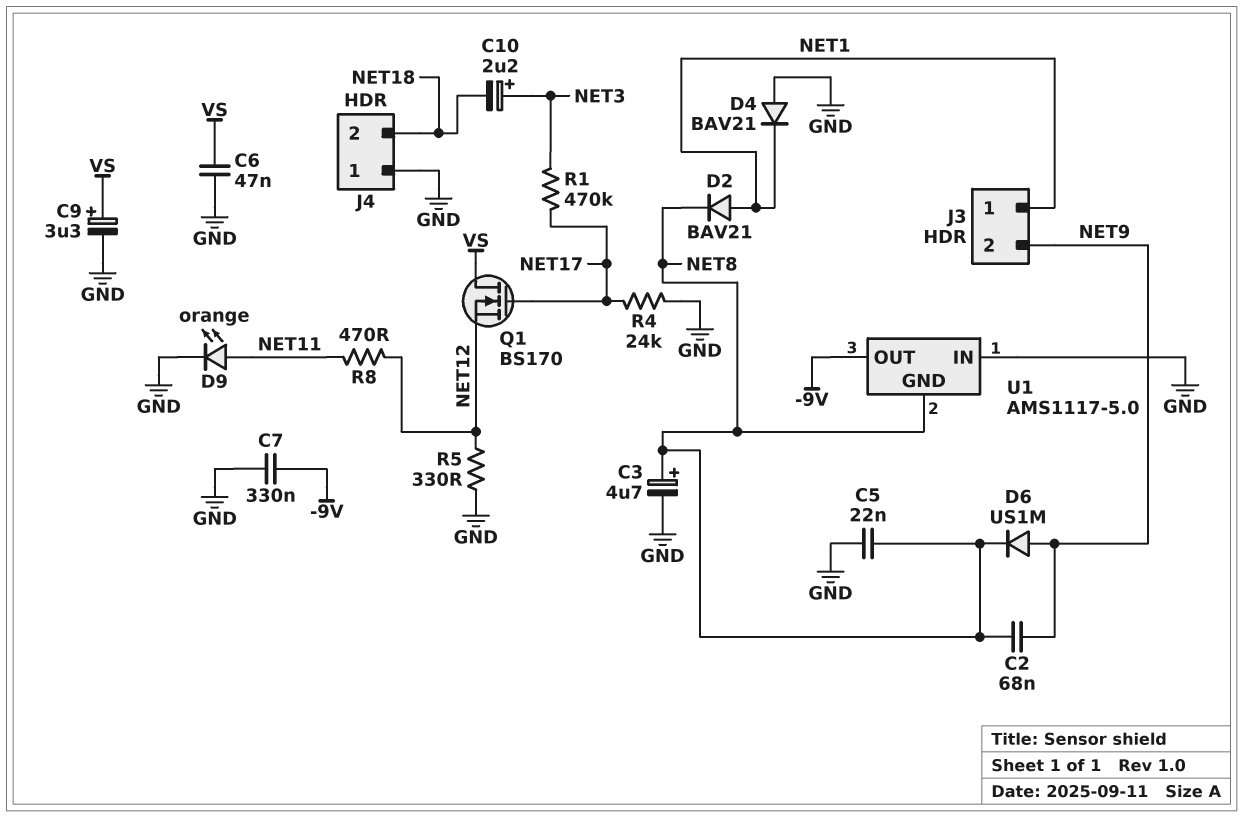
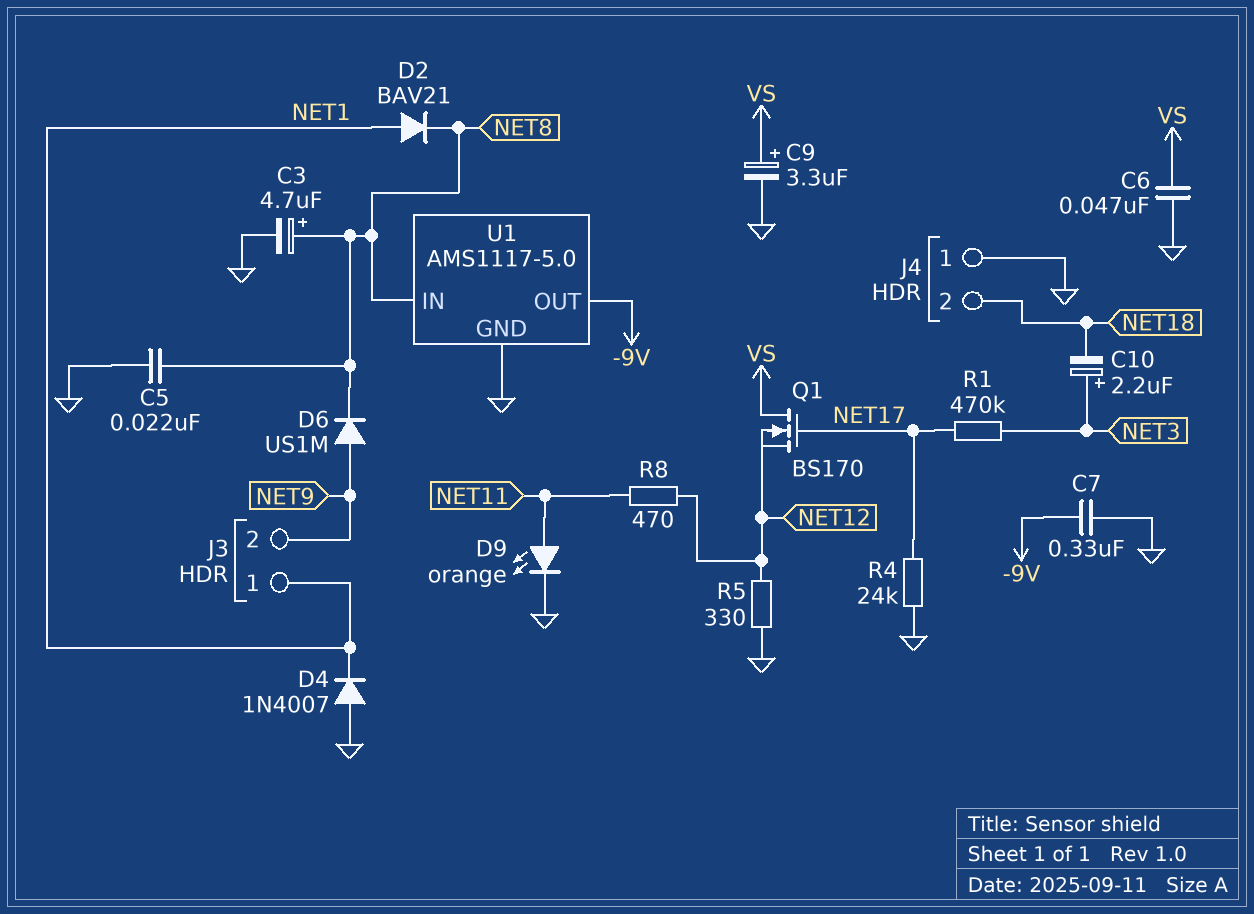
C2: 68nF (NET8, NET9) -> none
D4: diode BAV21 (A GND, K NET1) -> diode 1N4007 (A GND, K NET1)
U1 pin GND: NET8 -> GND
U1 pin IN: GND -> NET8

